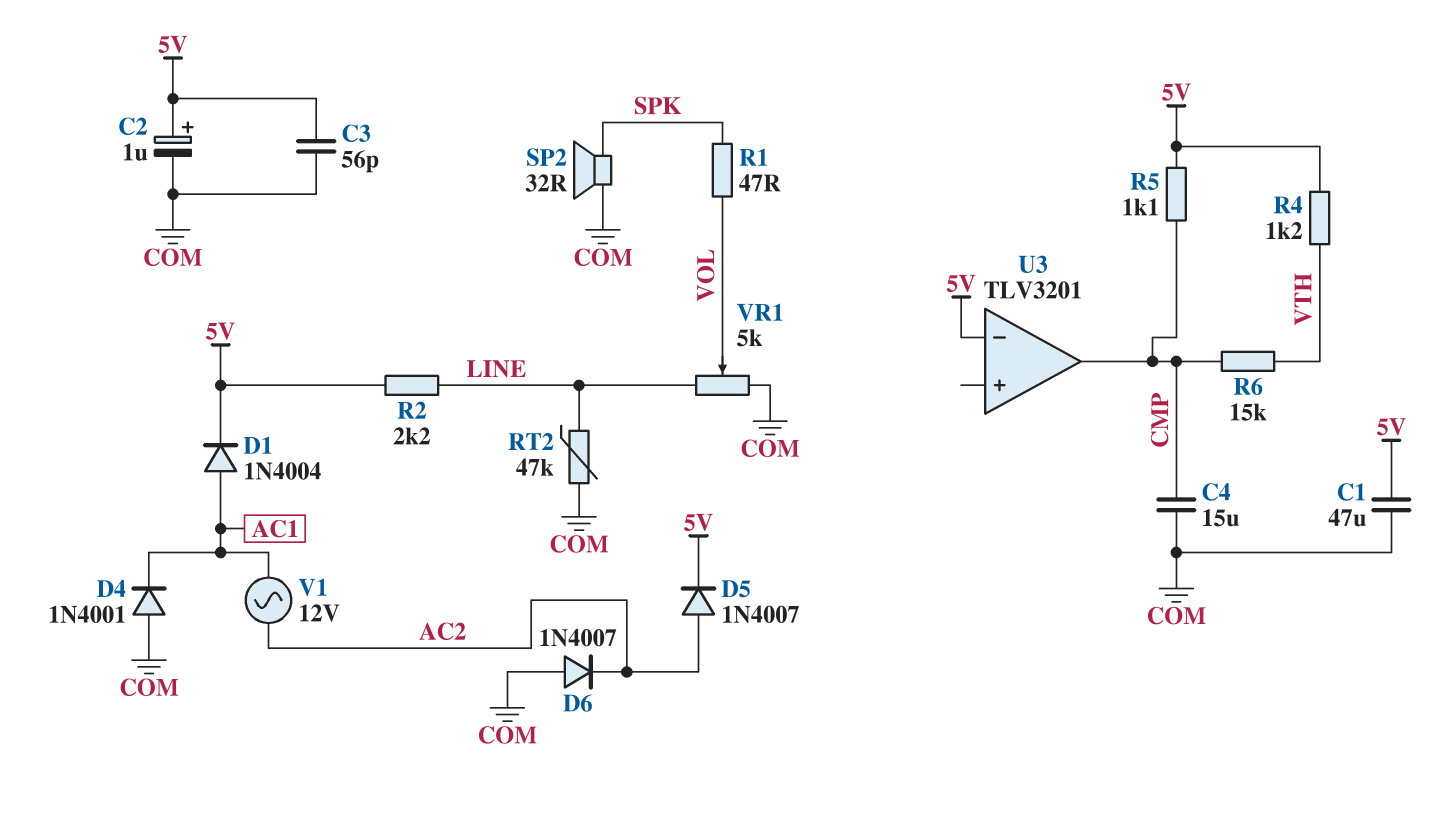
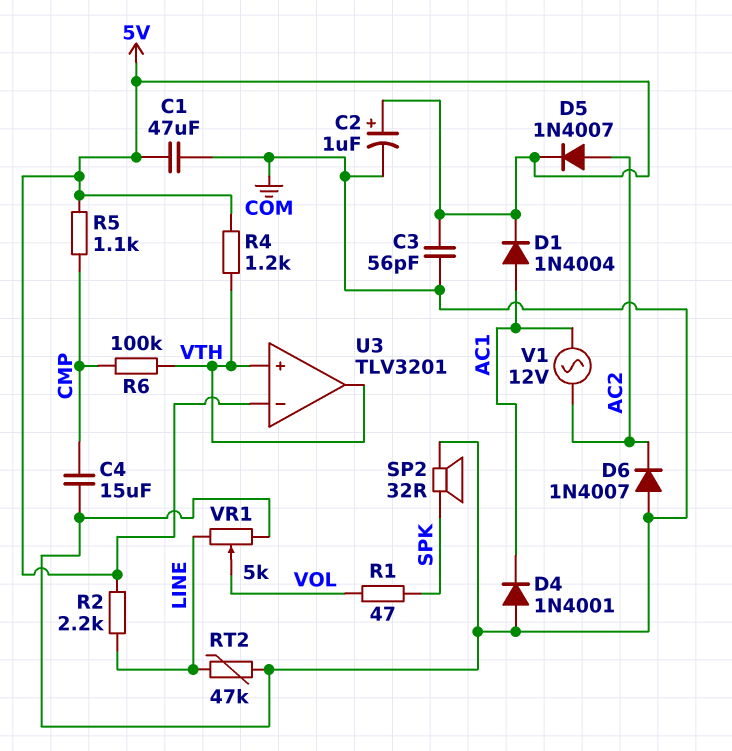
R6: 15k (CMP, VTH) -> 100k (CMP, VTH)
U3 pin in+: none -> VTH
U3 pin out: CMP -> VTH

